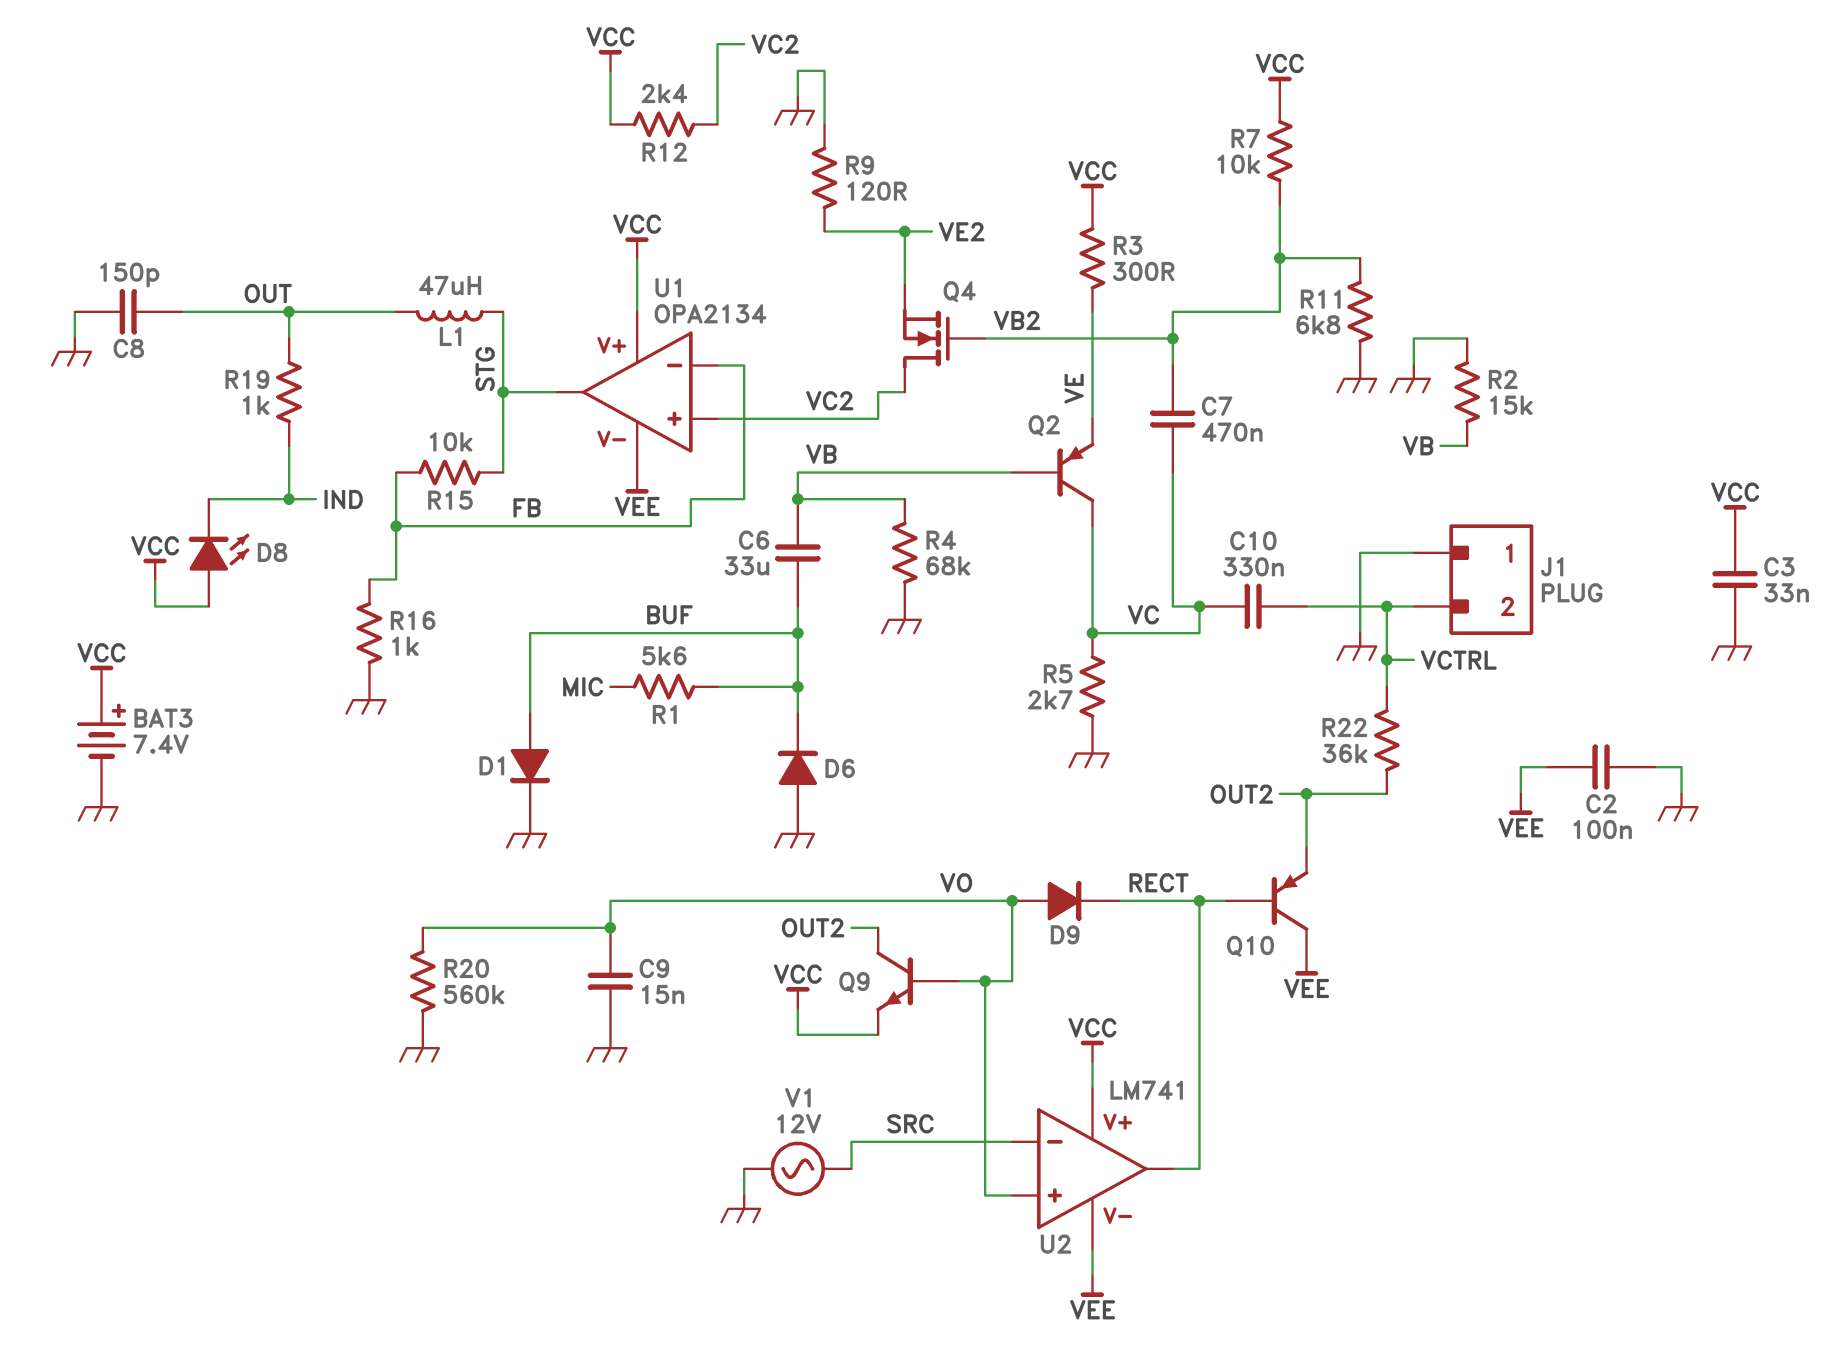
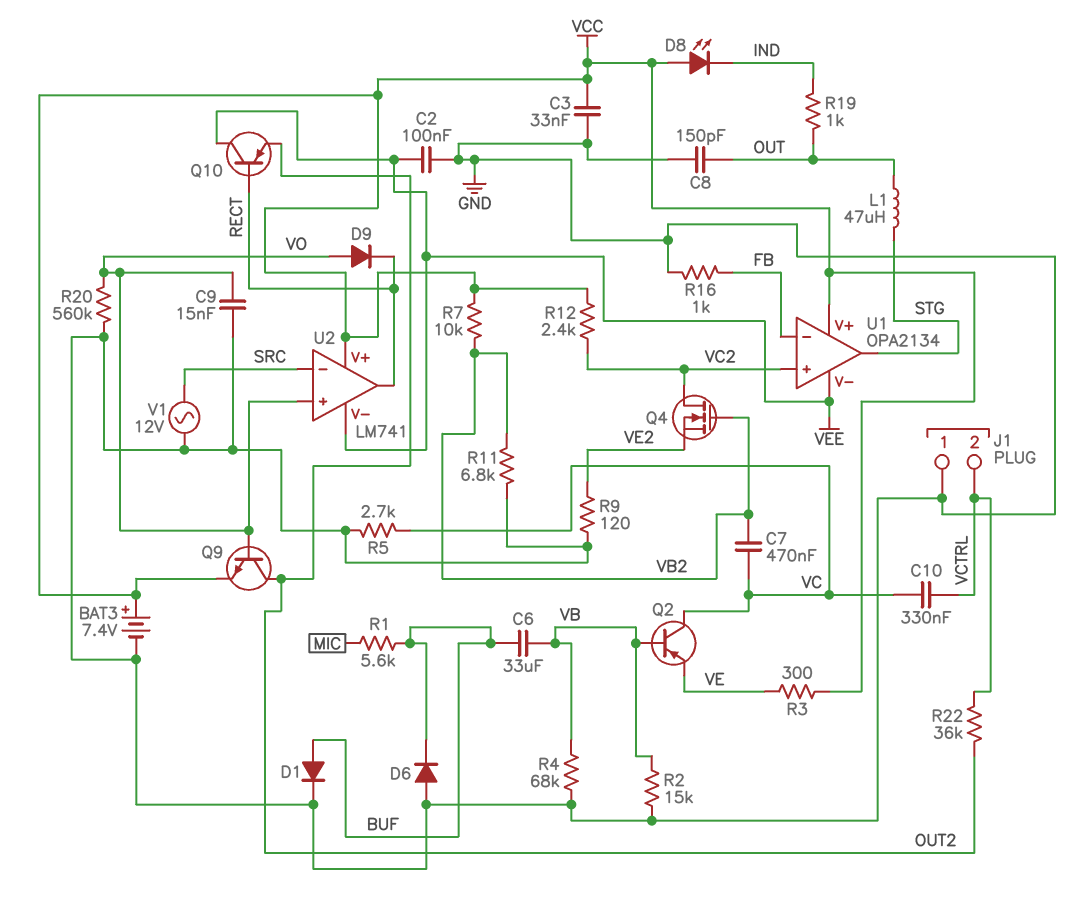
R15: 10k (FB, STG) -> none

